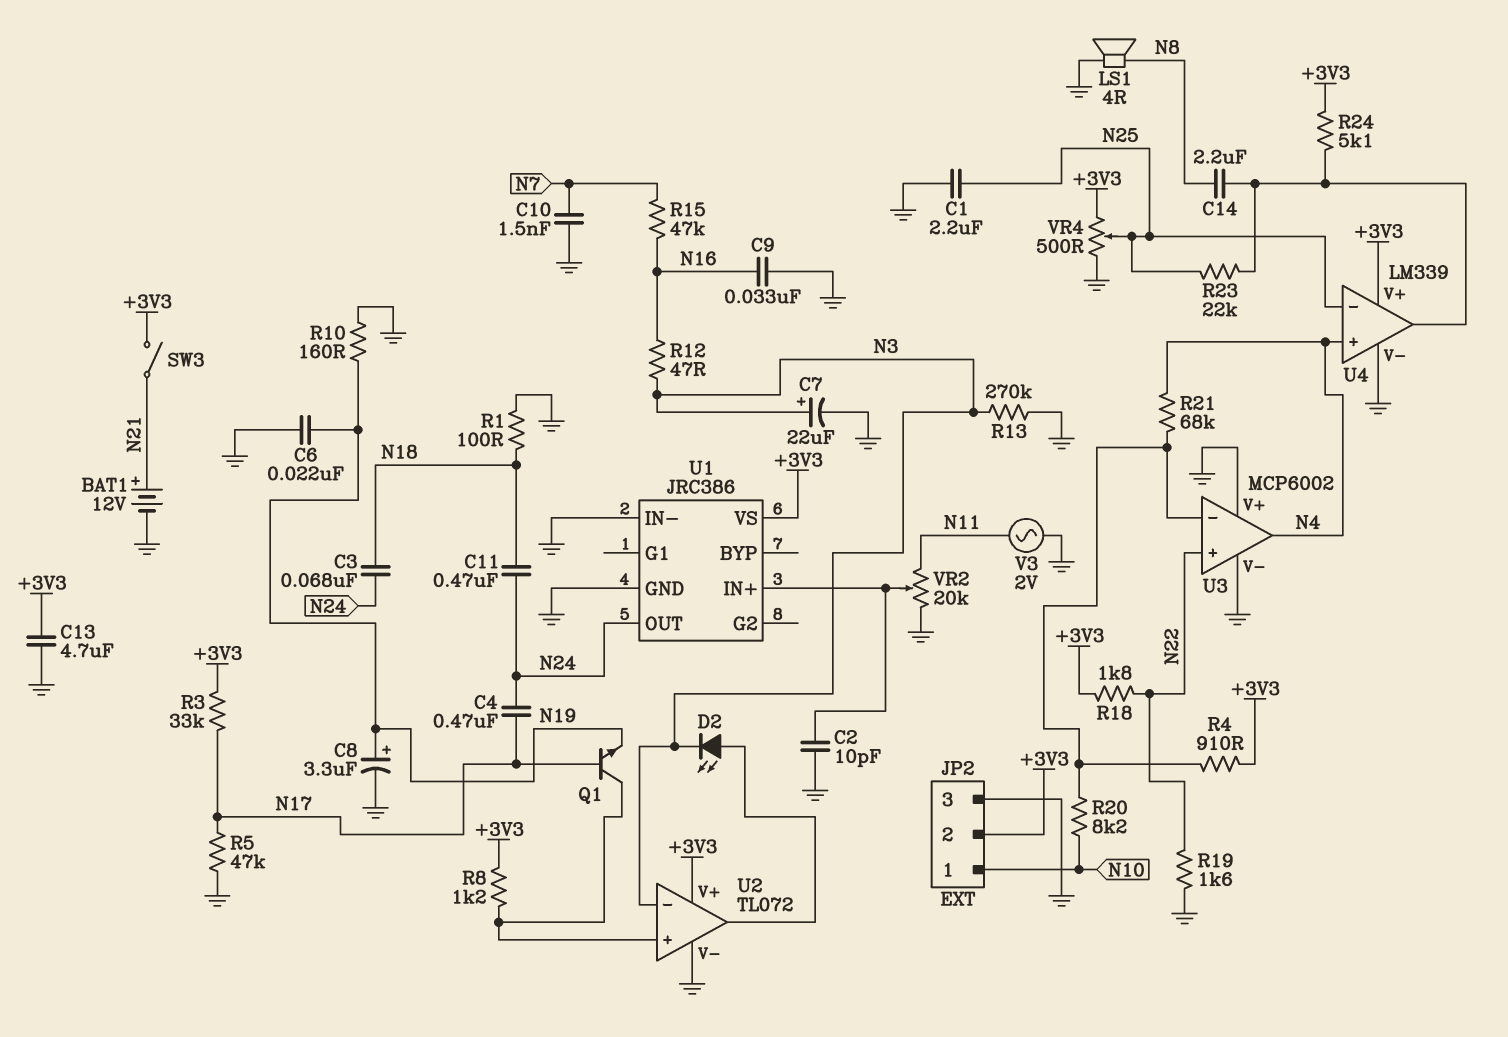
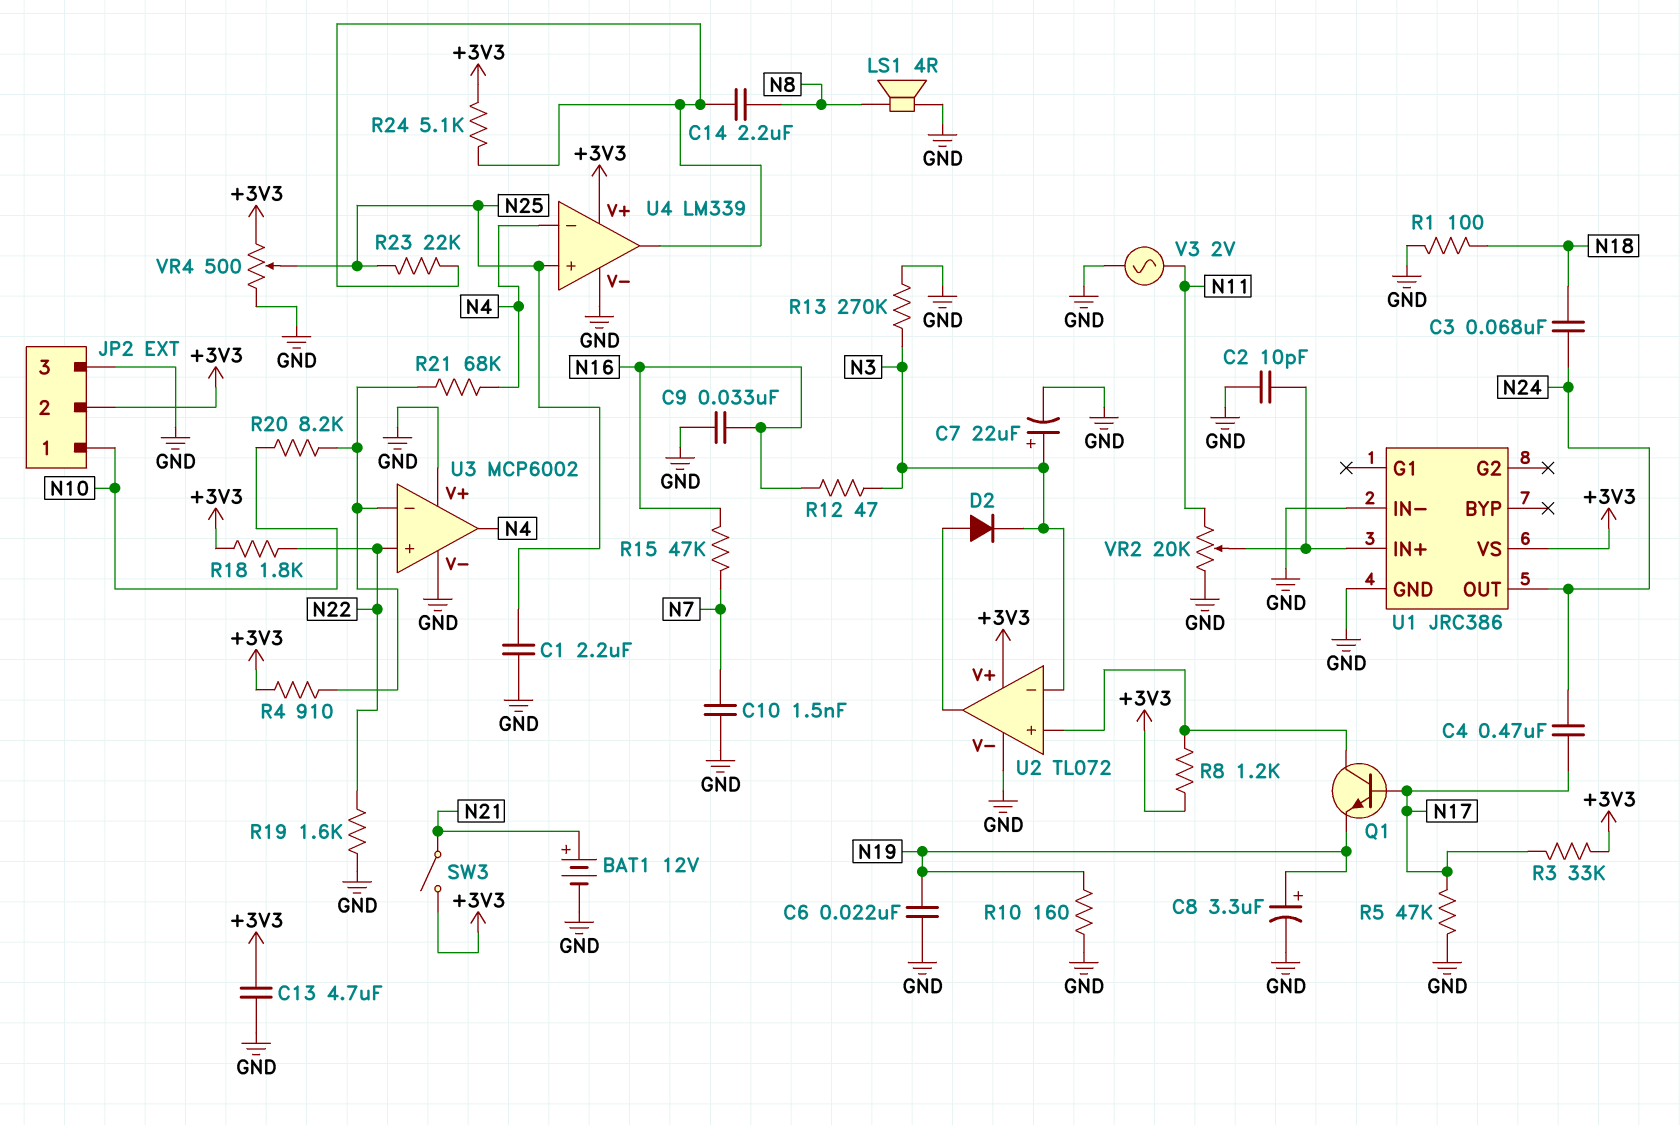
C11: 470nF (N18, N24) -> none
D2: LED (A U2/out, K N3) -> diode (A U2/out, K N3)
U4 pin in+: N4 -> N25
U4 pin in-: N25 -> N4

